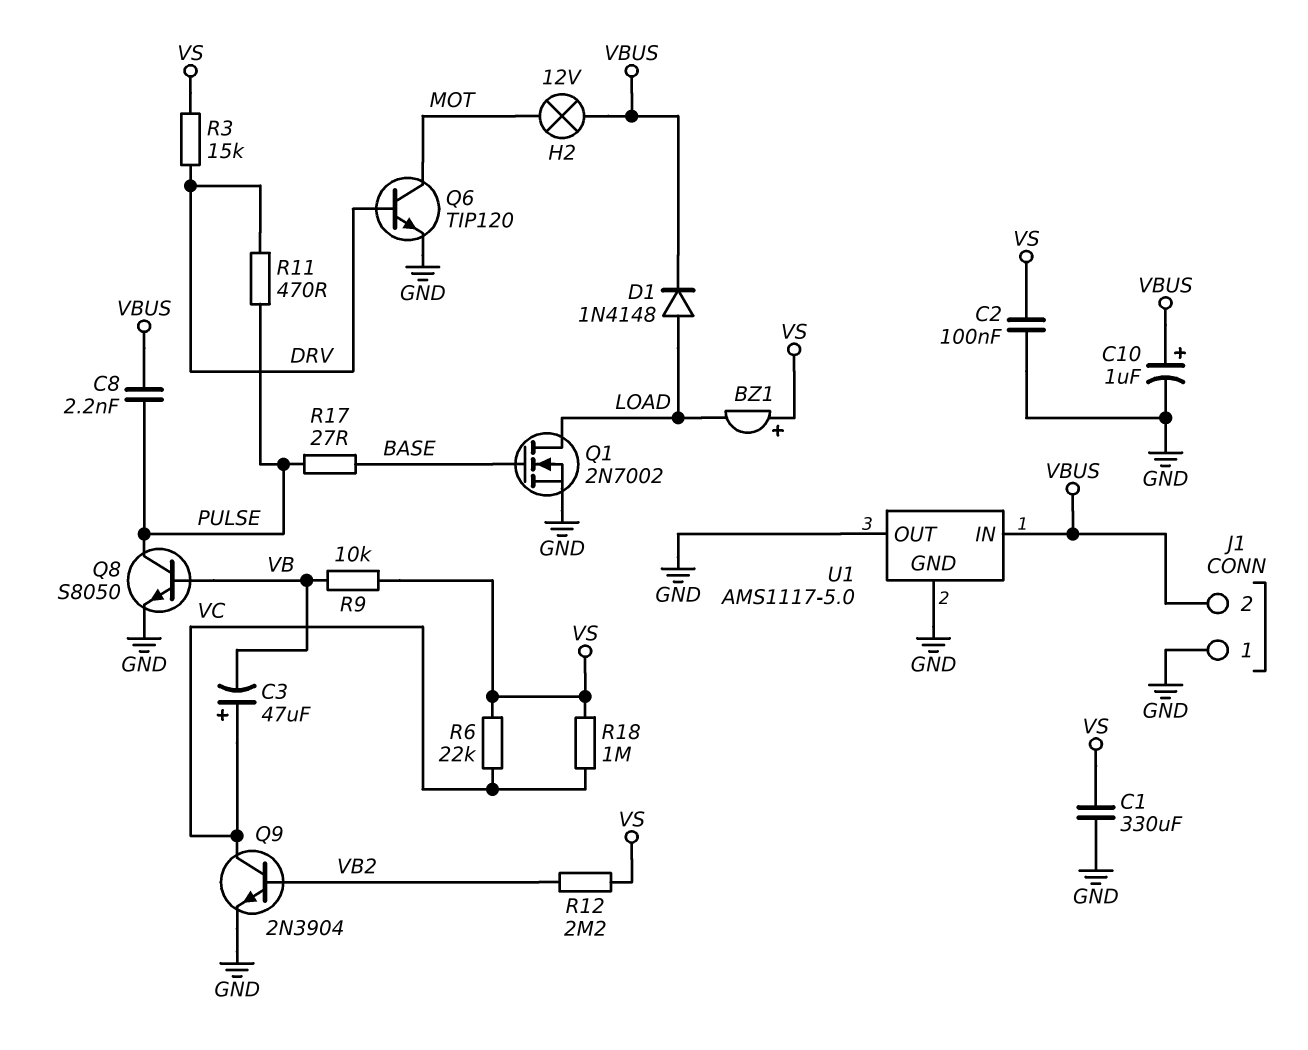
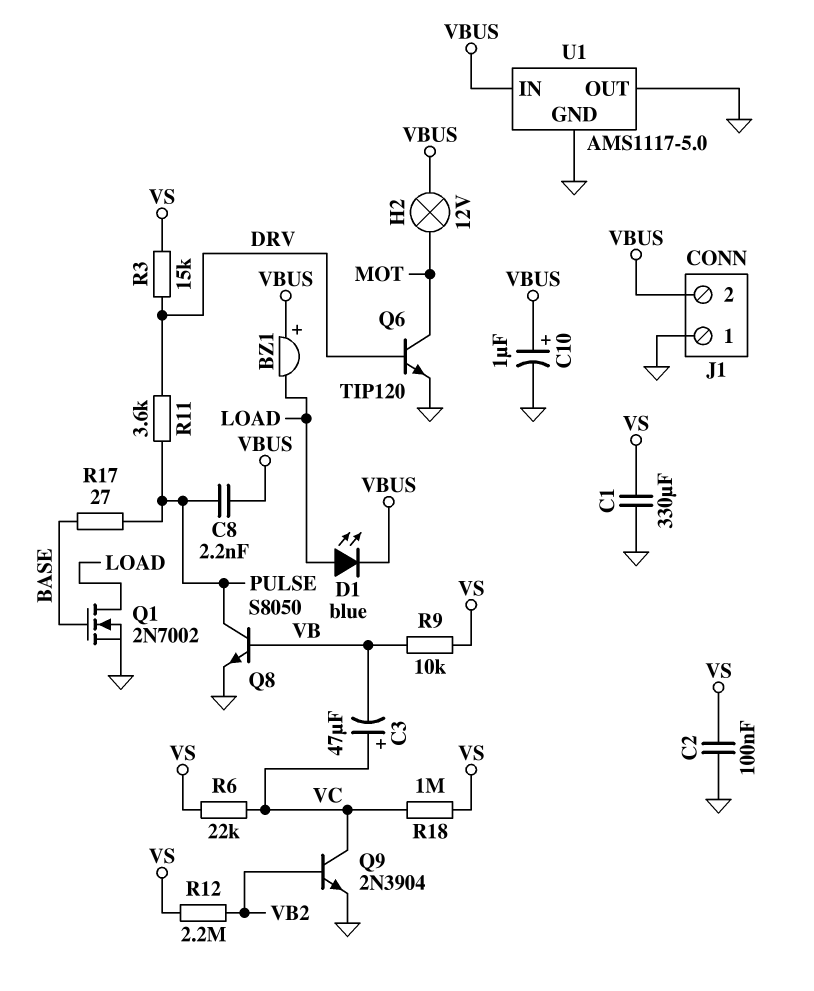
BZ1: buzzer (plus VS, minus LOAD) -> buzzer (plus VBUS, minus LOAD)
D1: diode 1N4148 (A LOAD, K VBUS) -> LED blue (A LOAD, K VBUS)
R11: 470 (DRV, PULSE) -> 3.6k (DRV, PULSE)

